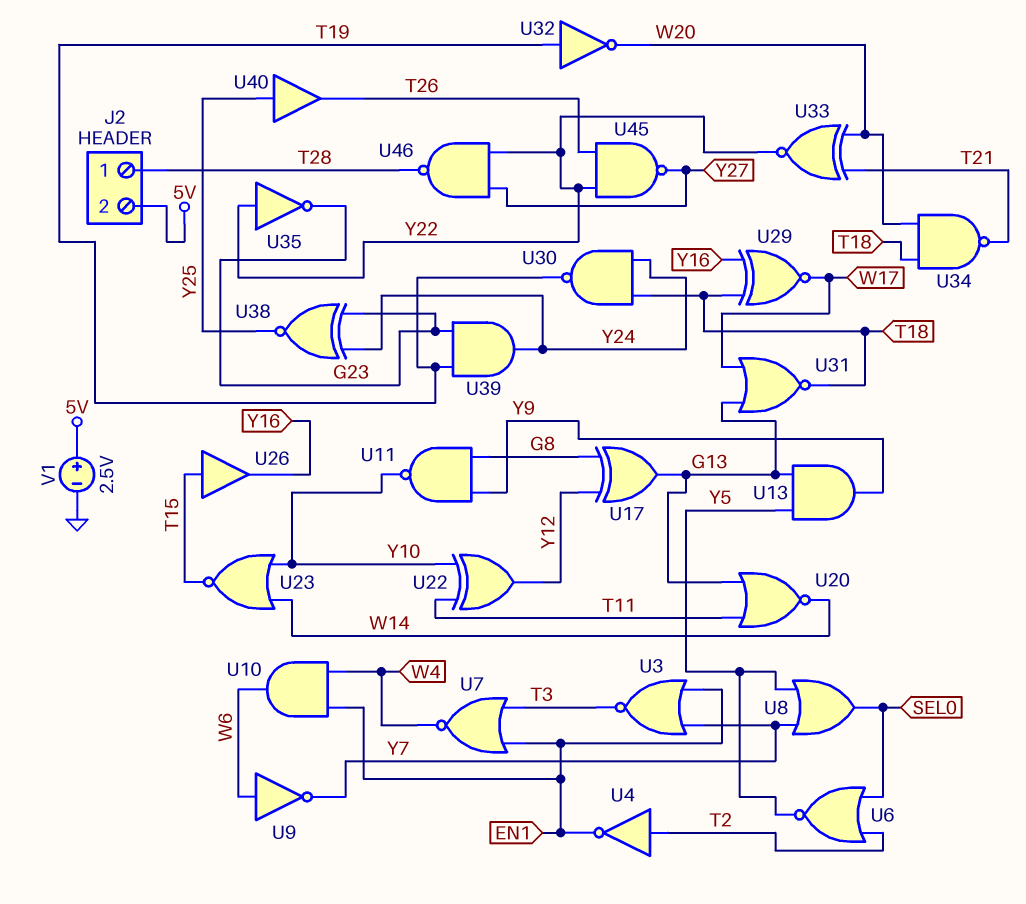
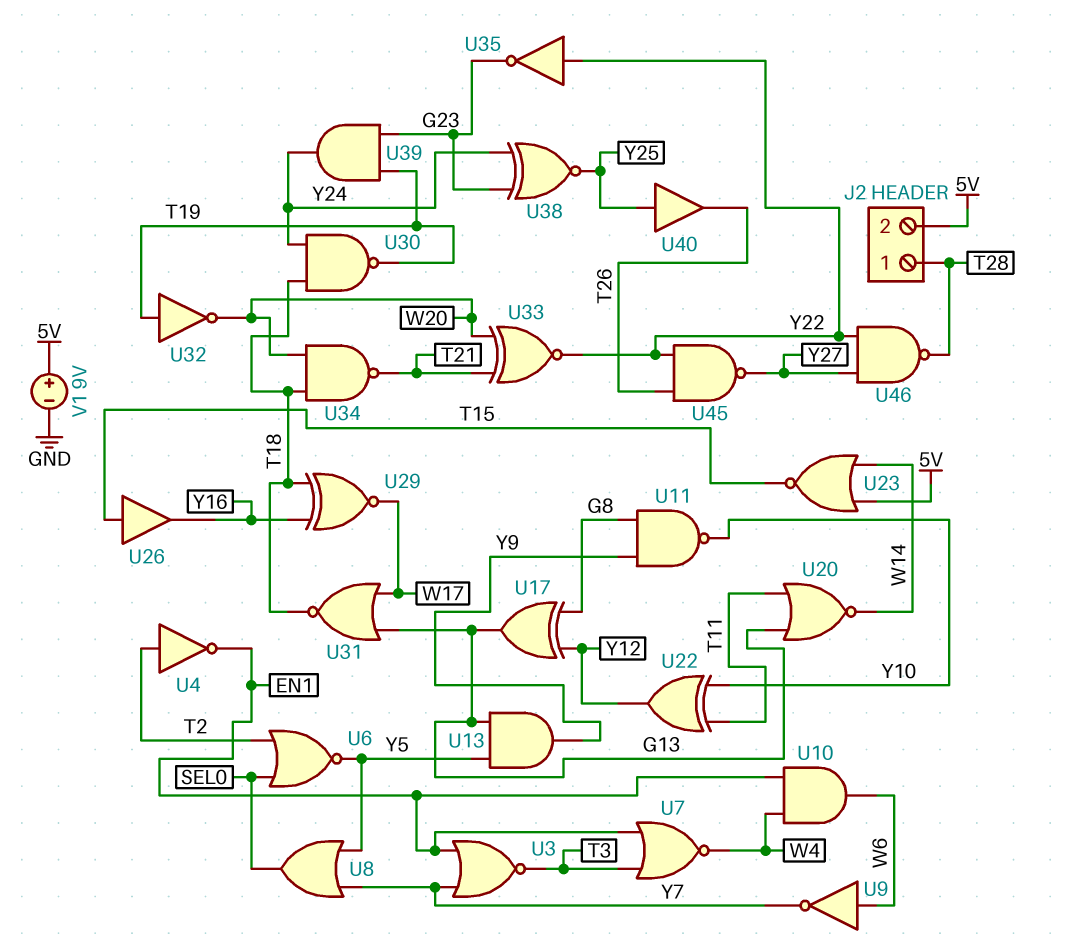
U23: NOR (in W14, in Y10, out T15) -> NOR (in 5V, in W14, out T15)
V1: 2.5V (plus 5V, minus GND) -> 9V (plus 5V, minus GND)

